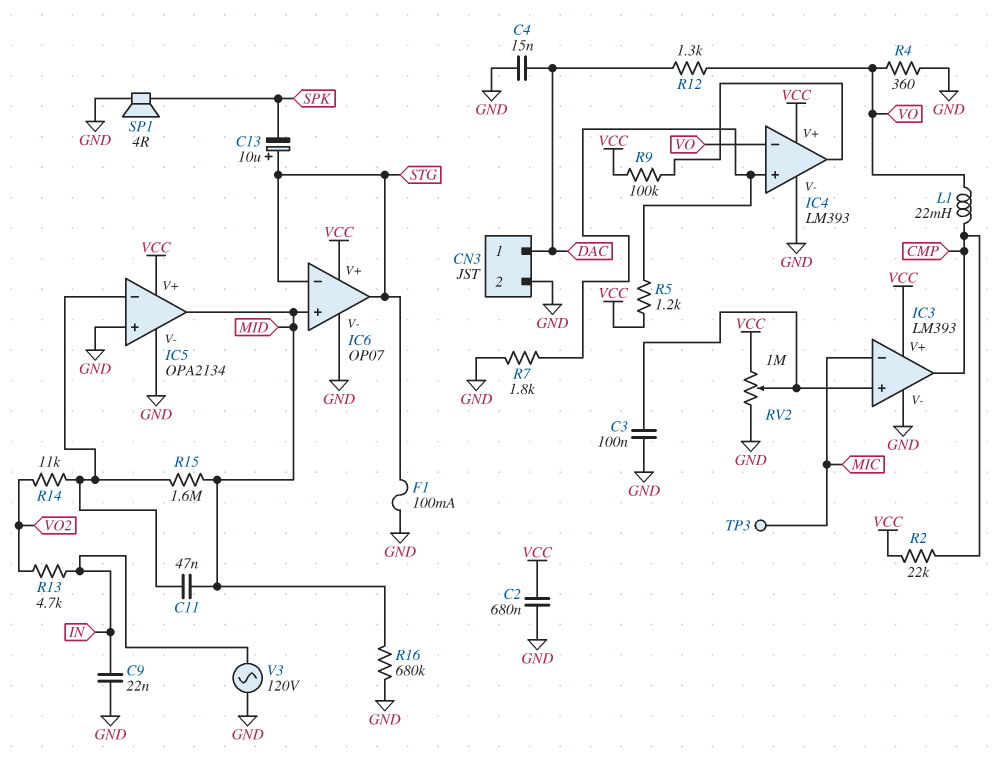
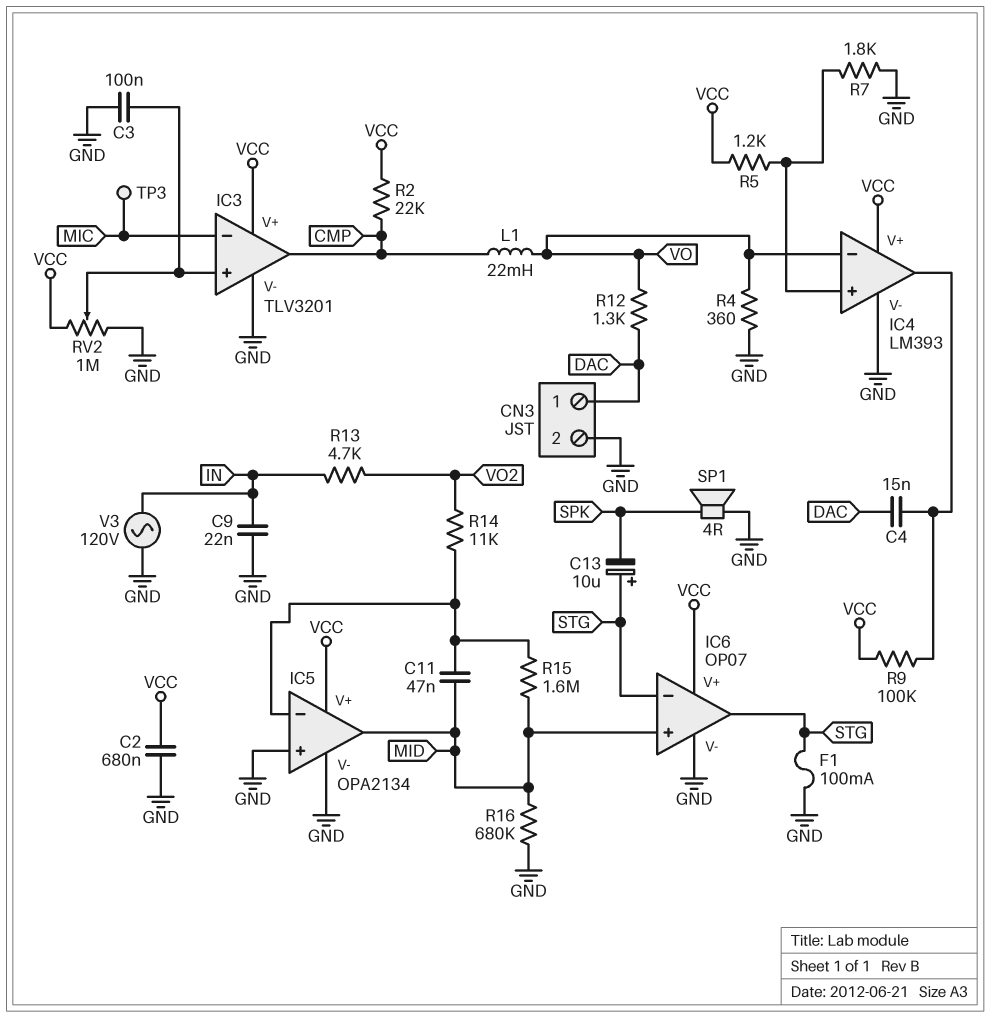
C4: 15nF (DAC, GND) -> 15nF (DAC, IC4/out)
IC3: LM393 -> TLV3201

